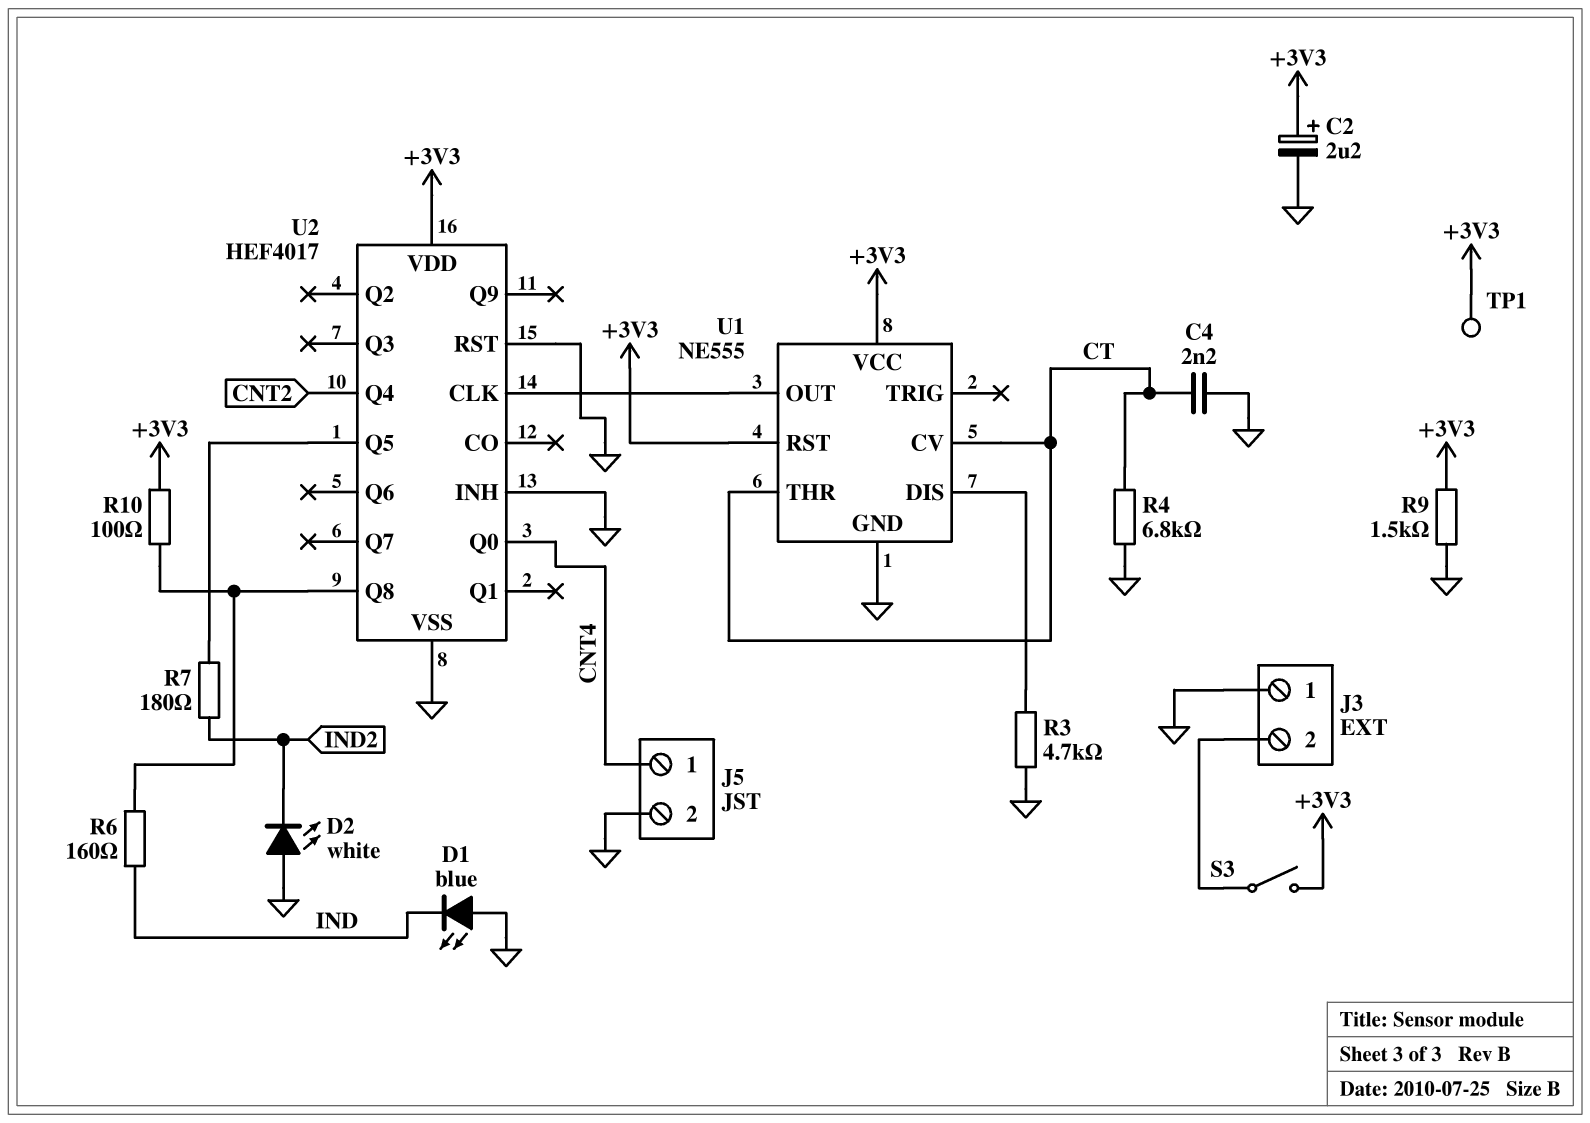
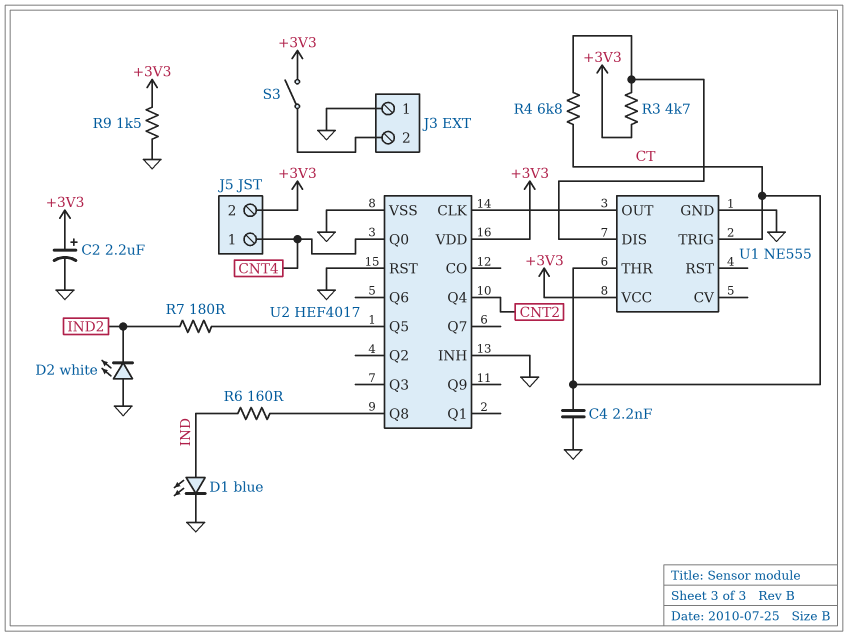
D1: LED blue (A GND, K IND) -> LED blue (A IND, K GND)
J5 pin 2: GND -> +3V3
R3: 4.7k (GND, U1/DIS) -> 4.7k (+3V3, U1/DIS)
R4: 6.8k (CT, GND) -> 6.8k (CT, U1/DIS)
R10: 100 (+3V3, U2/Q8) -> none
TP1: test point (+3V3) -> none
U1 pin CV: CT -> none
U1 pin RST: +3V3 -> none
U1 pin TRIG: none -> CT

